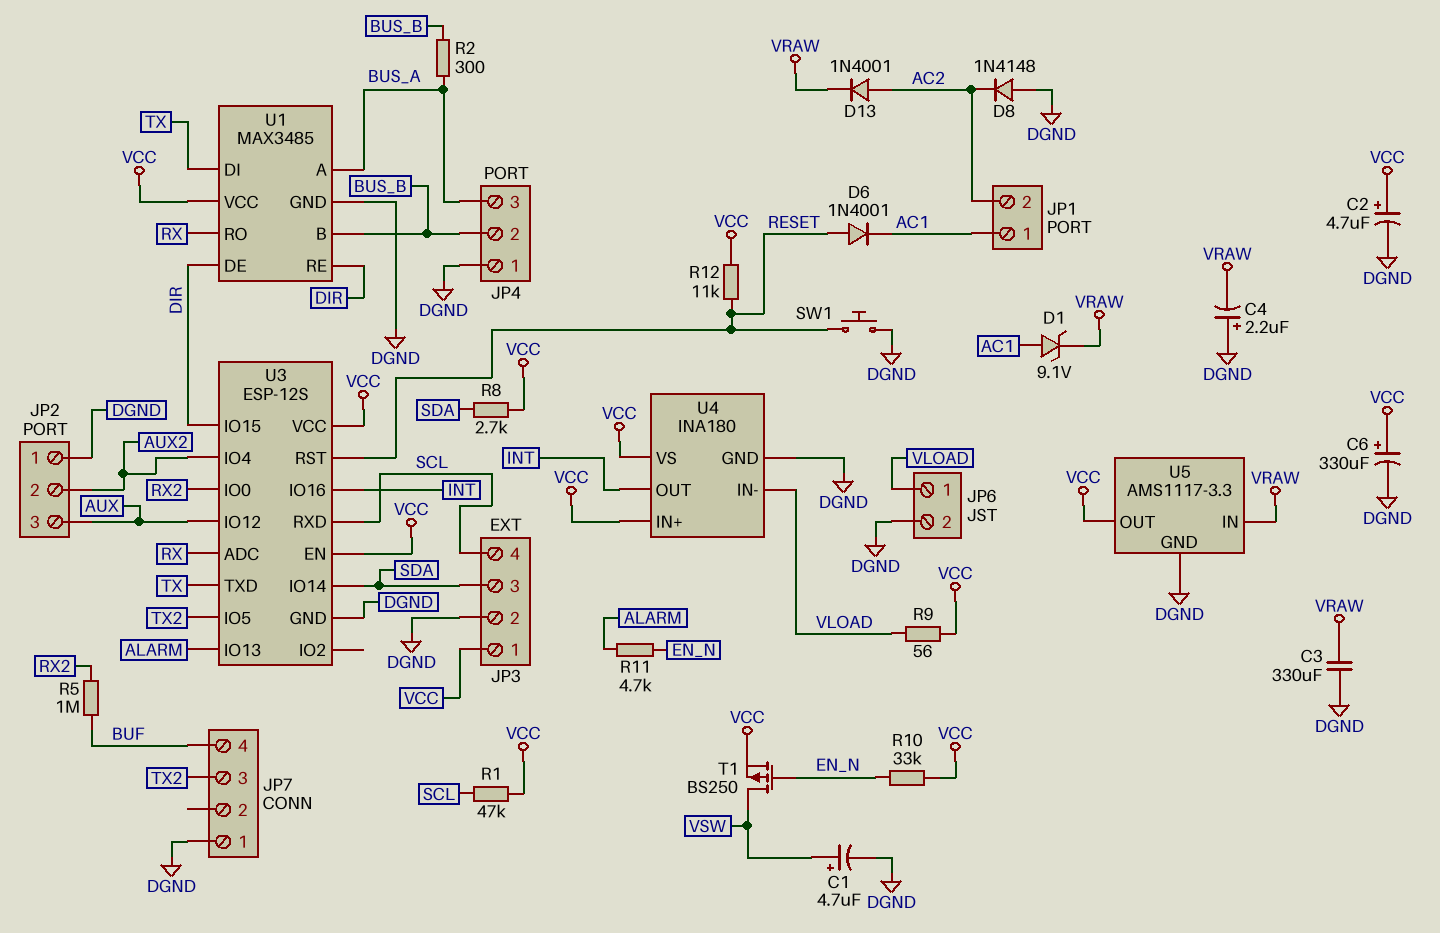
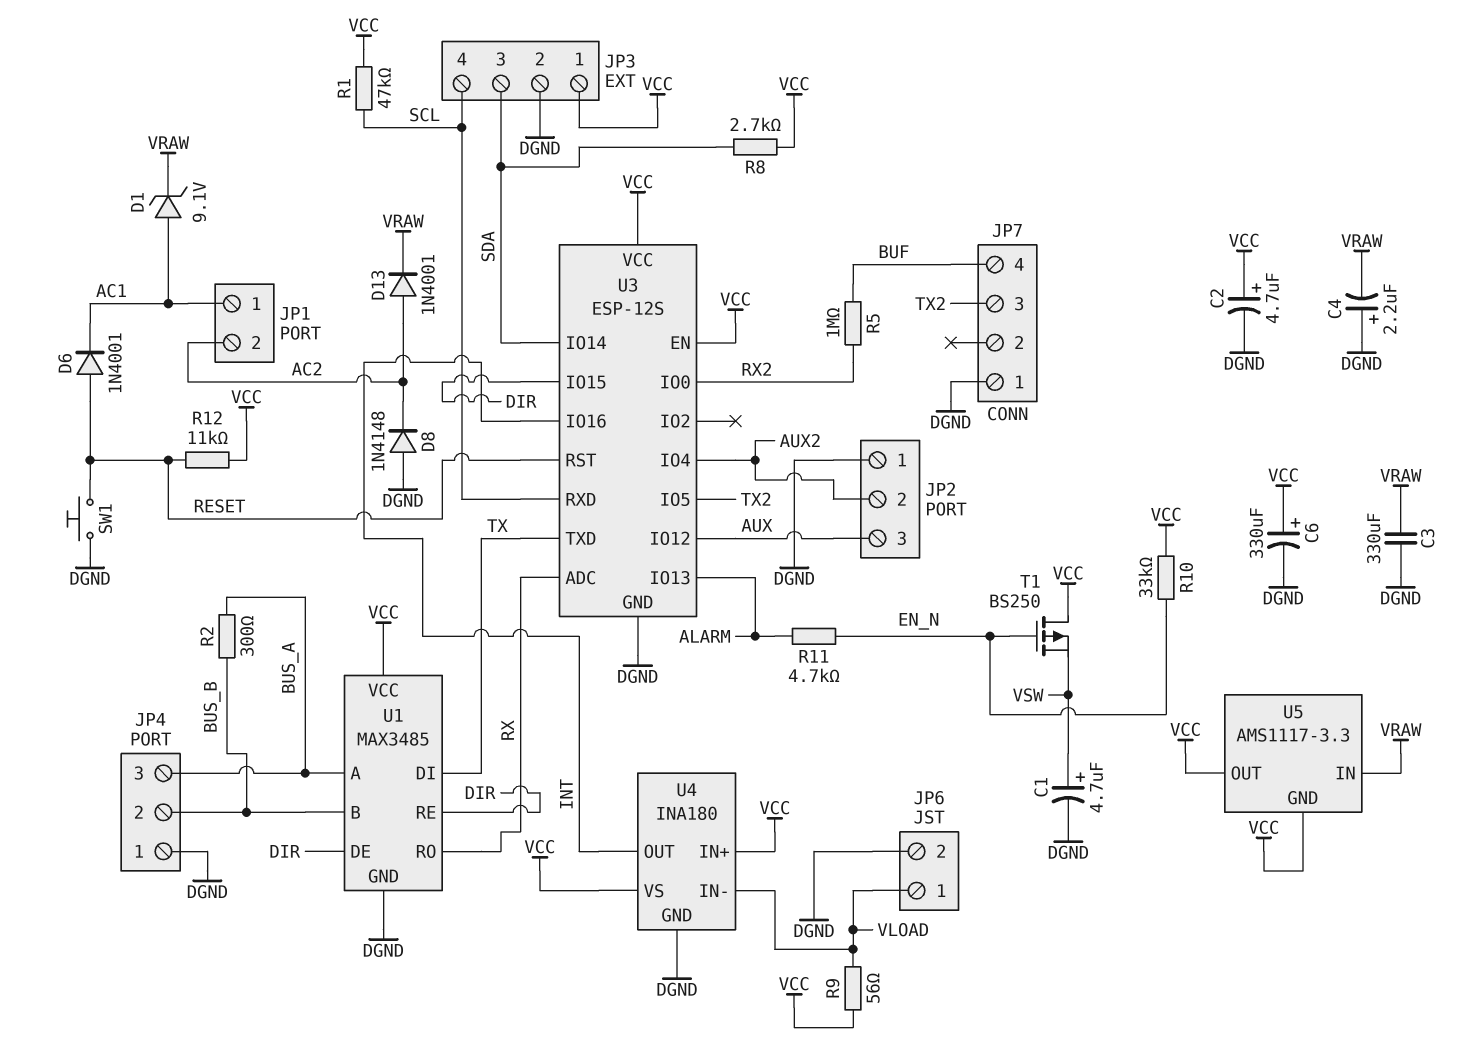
T1: PMOS BS250 (G EN_N, D VSW, S VCC) -> PMOS BS250 (G EN_N, D VCC, S VSW)
U5 pin GND: DGND -> VCC

